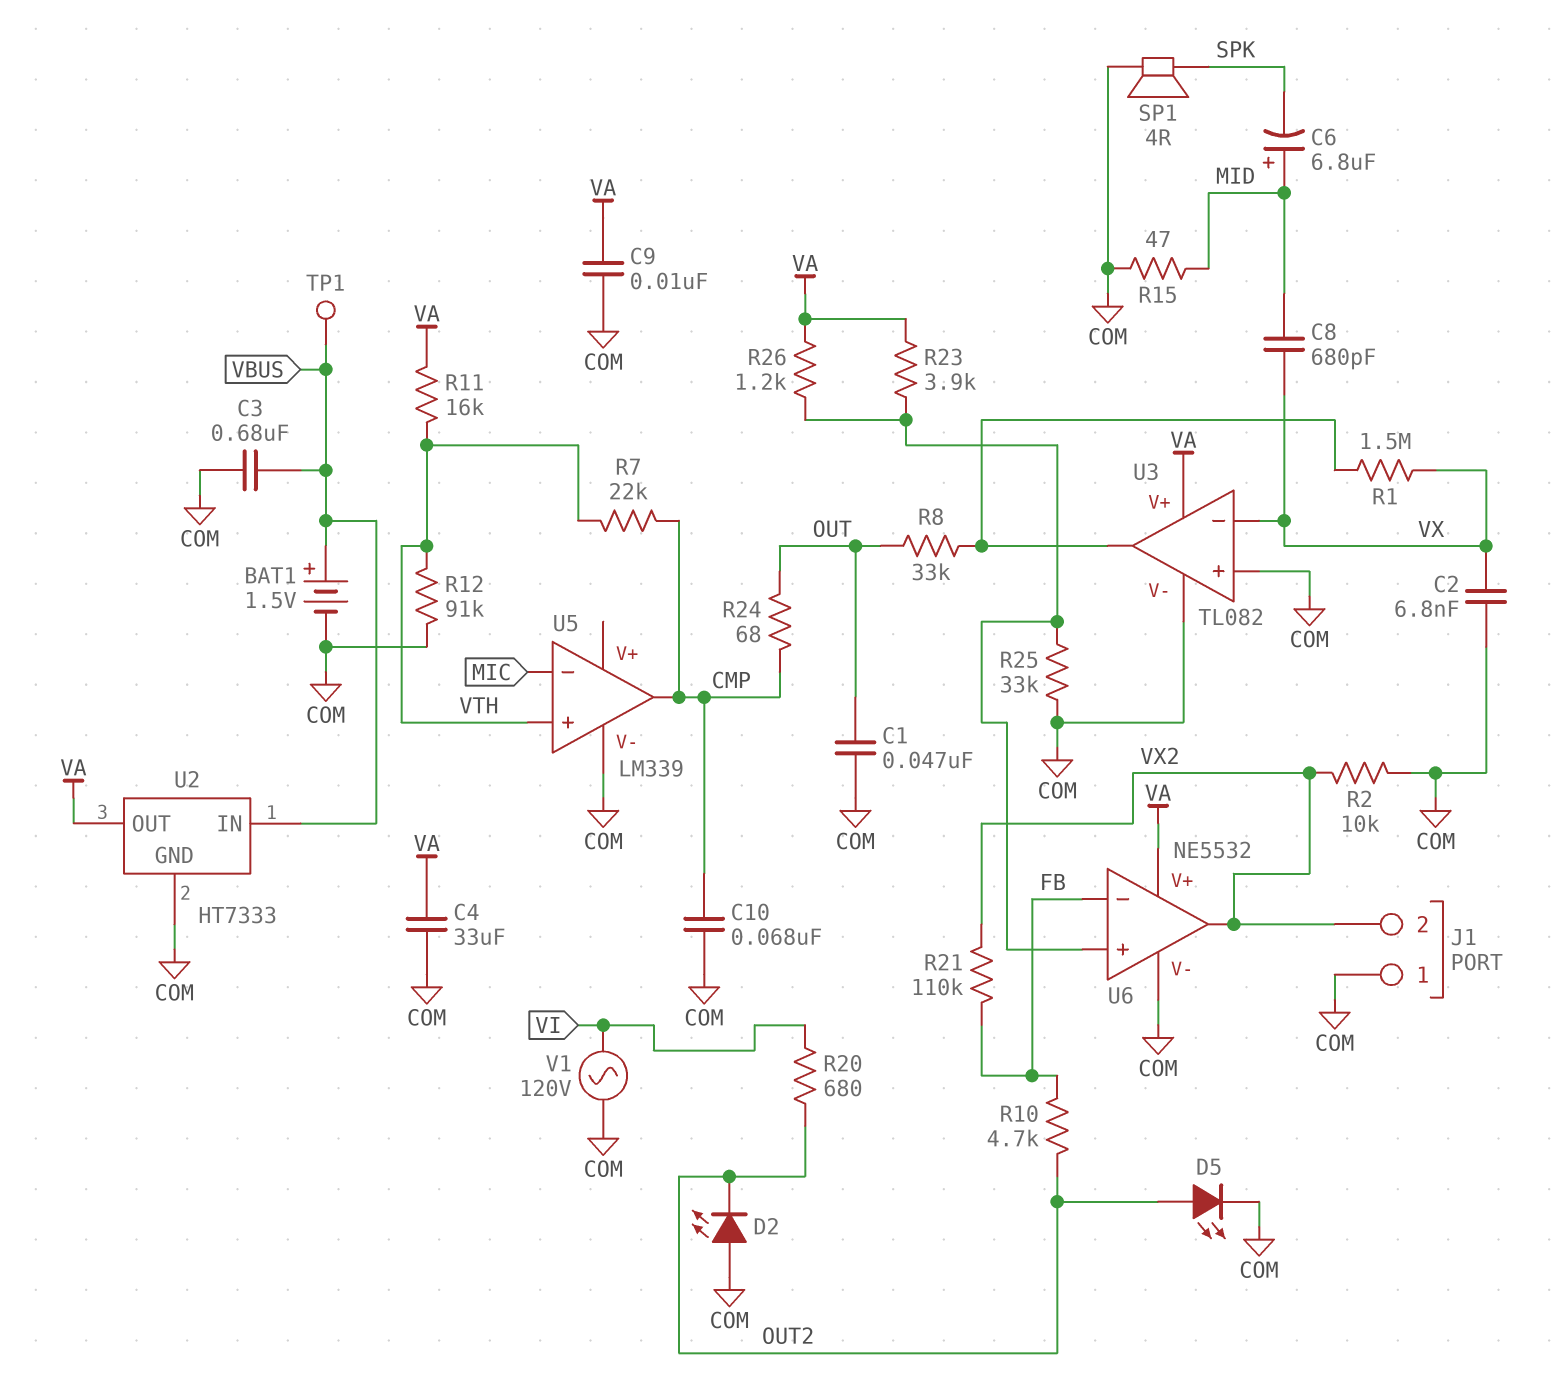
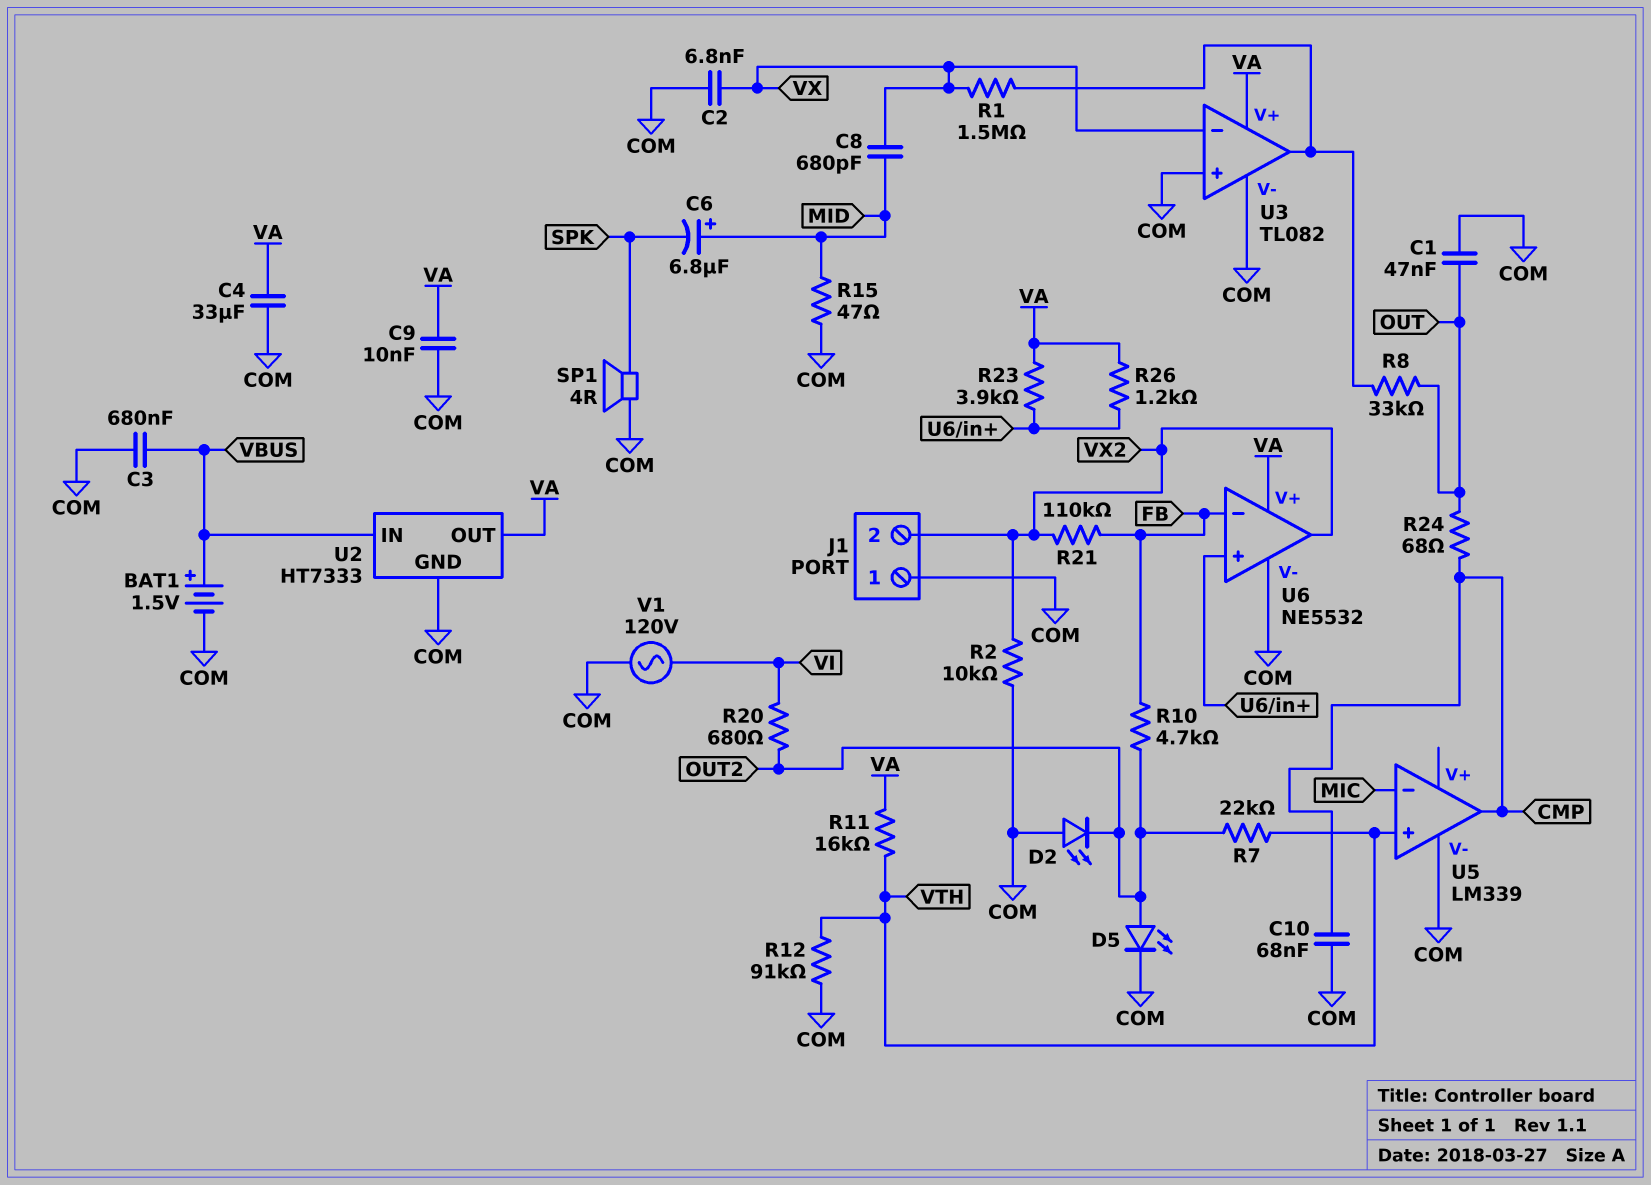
R7: 22k (CMP, VTH) -> 22k (OUT2, VTH)
R25: 33k (COM, U6/in+) -> none
TP1: test point (VBUS) -> none

